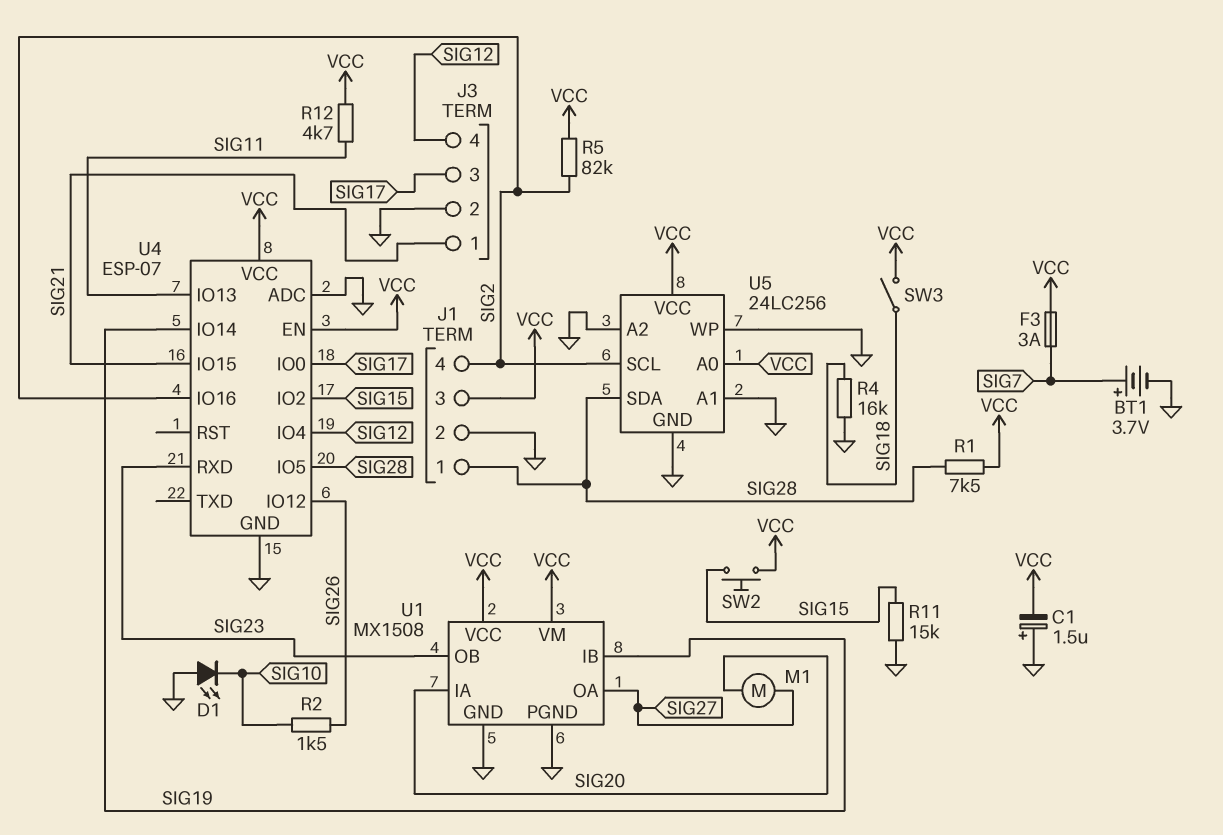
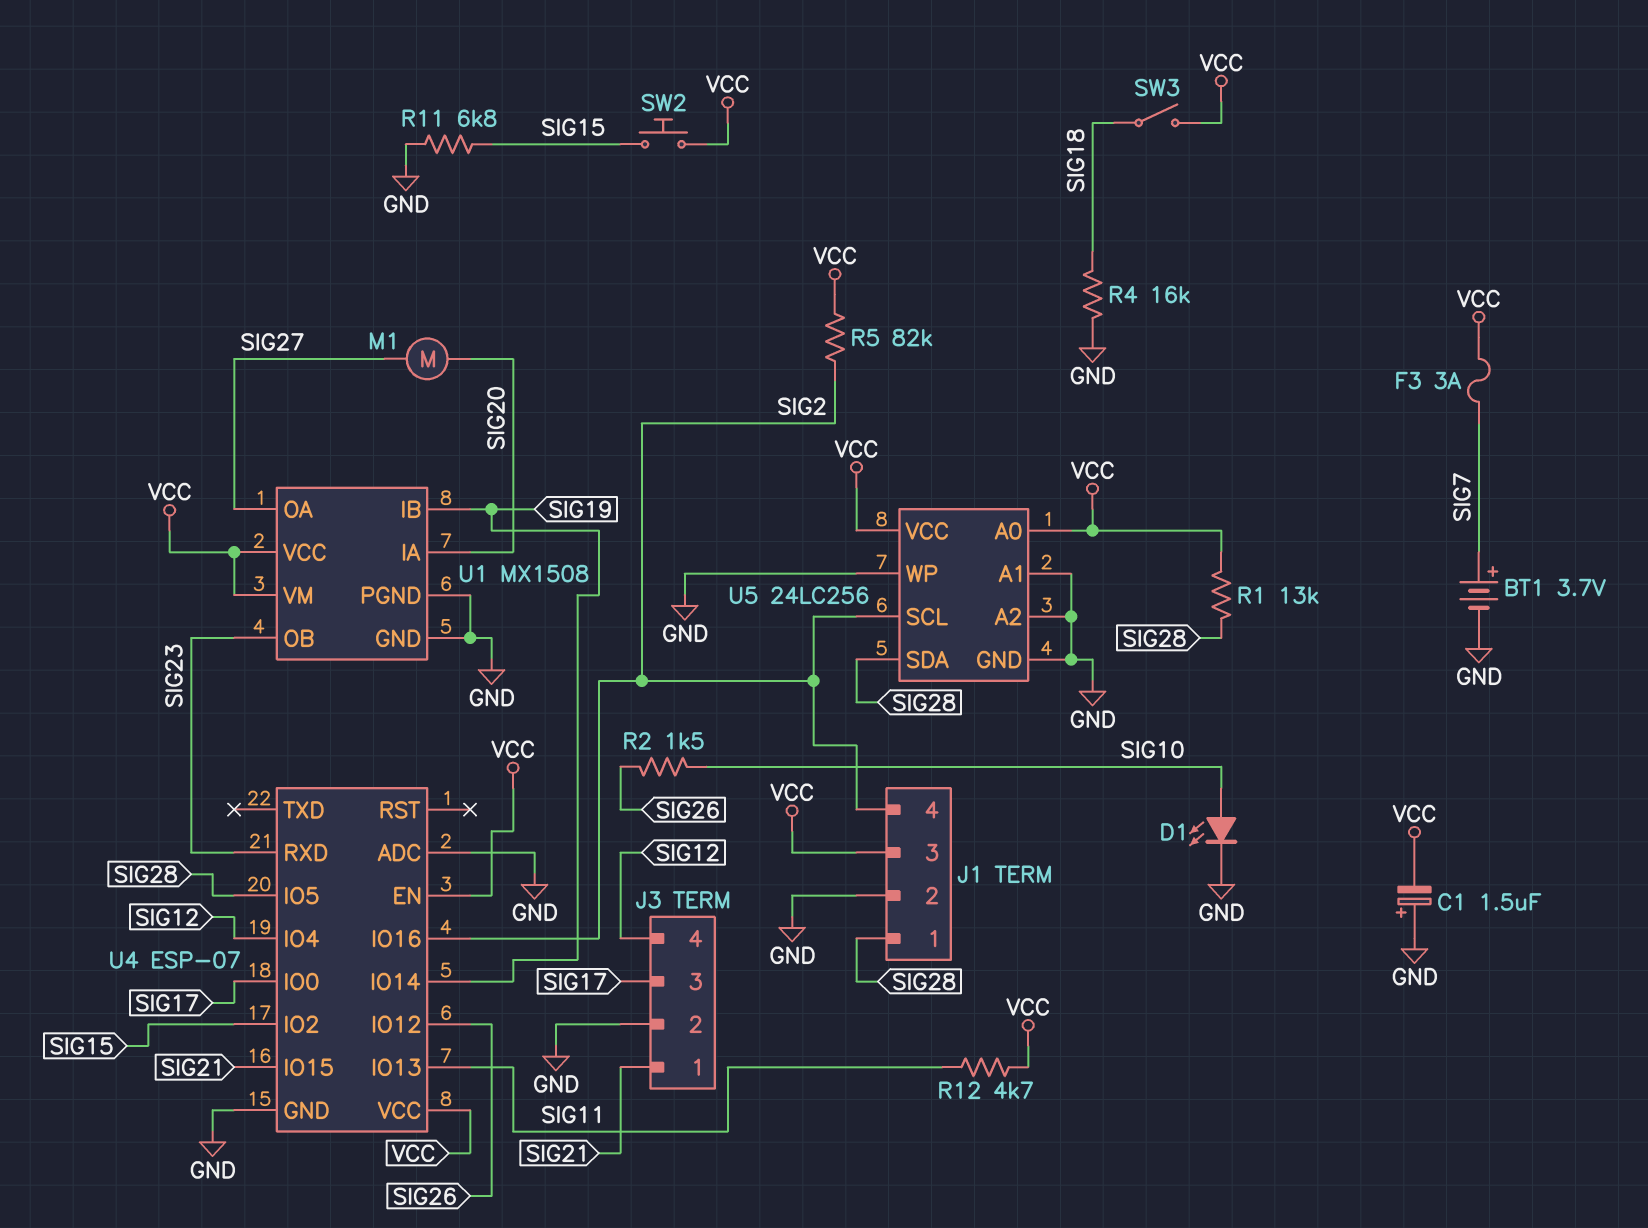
D1: LED (A GND, K SIG10) -> LED (A SIG10, K GND)
R1: 7.5k (SIG28, VCC) -> 13k (SIG28, VCC)
R11: 15k (GND, SIG15) -> 6.8k (GND, SIG15)

